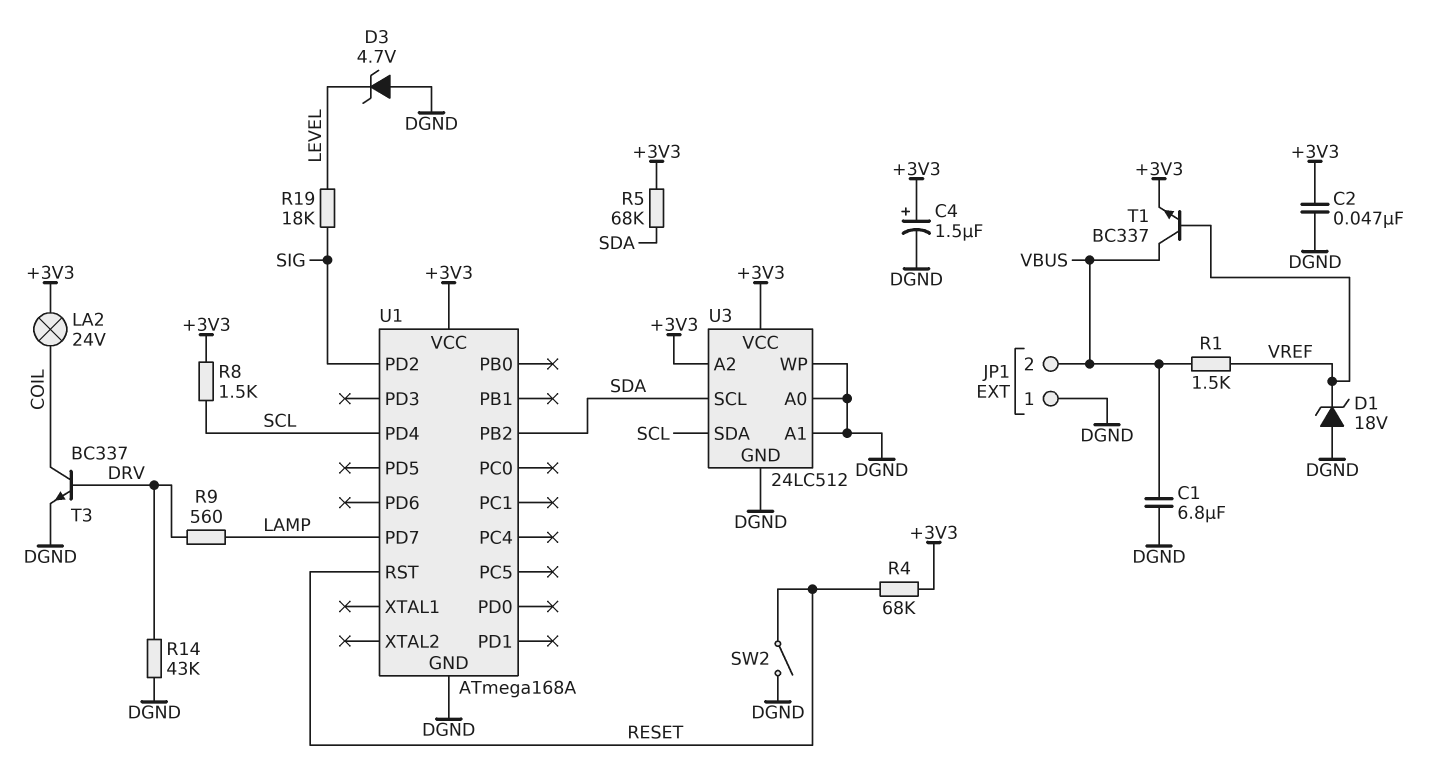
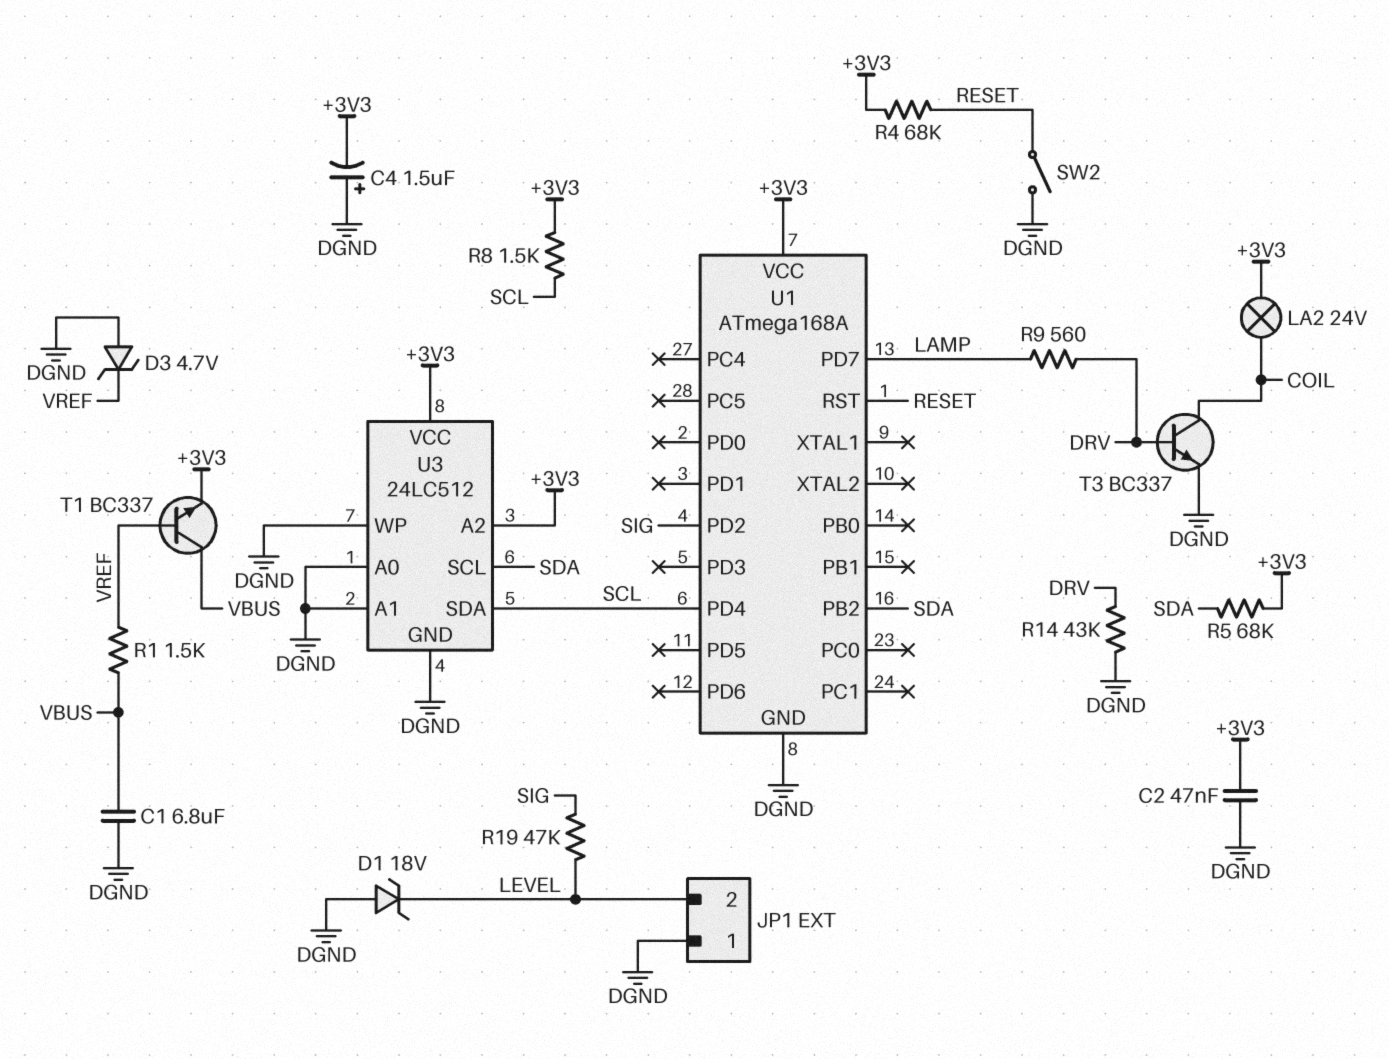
C4: 1.5uF (plus +3V3, minus DGND) -> 1.5uF (plus DGND, minus +3V3)
D1: zener 18V (A DGND, K VREF) -> zener 18V (A DGND, K LEVEL)
D3: zener 4.7V (A DGND, K LEVEL) -> zener 4.7V (A DGND, K VREF)
JP1 pin 2: VBUS -> LEVEL
R19: 18k (LEVEL, SIG) -> 47k (LEVEL, SIG)

